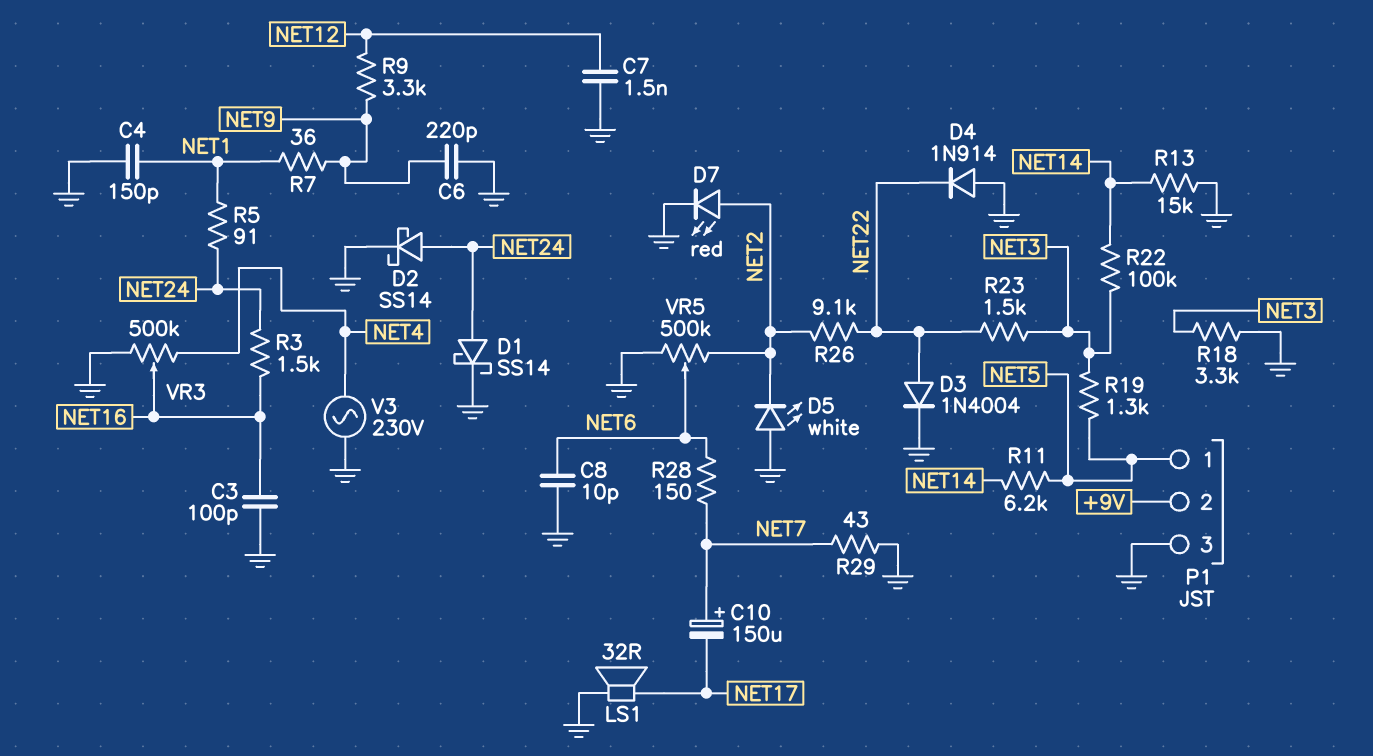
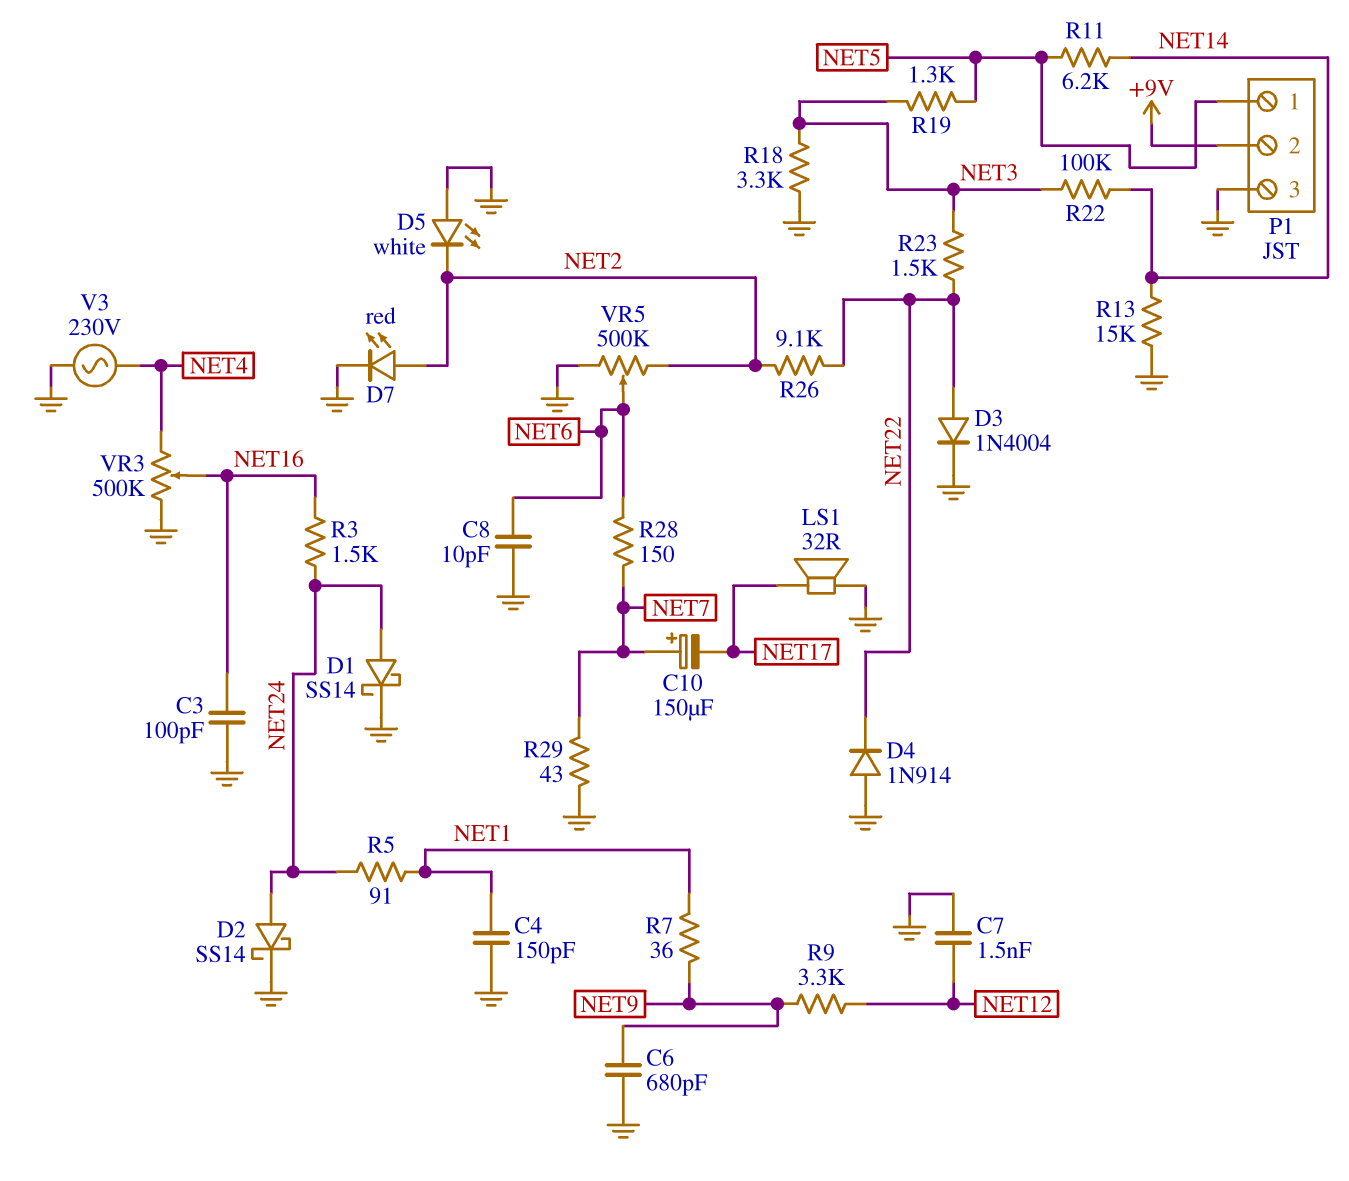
C6: 220pF (GND, NET9) -> 680pF (GND, NET9)

